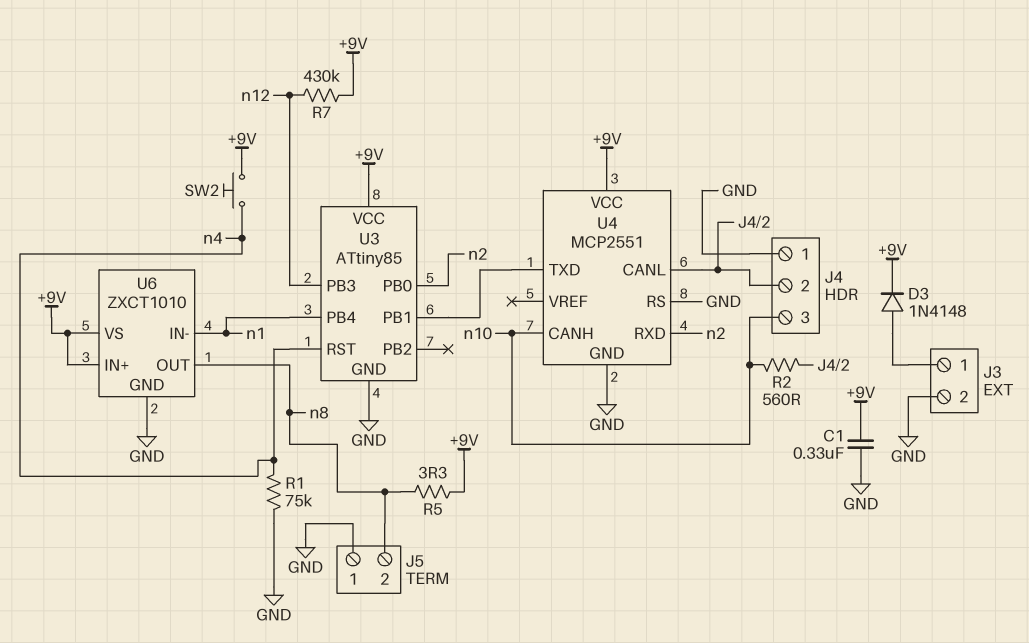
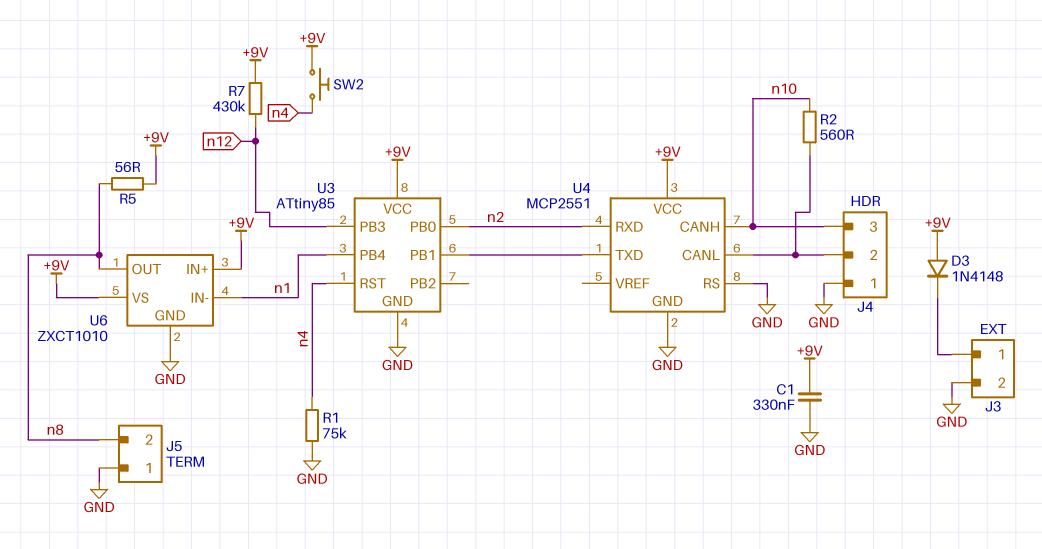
D3: diode 1N4148 (A J3/1, K +9V) -> diode 1N4148 (A +9V, K J3/1)
R5: 3.3 (+9V, n8) -> 56 (+9V, n8)

